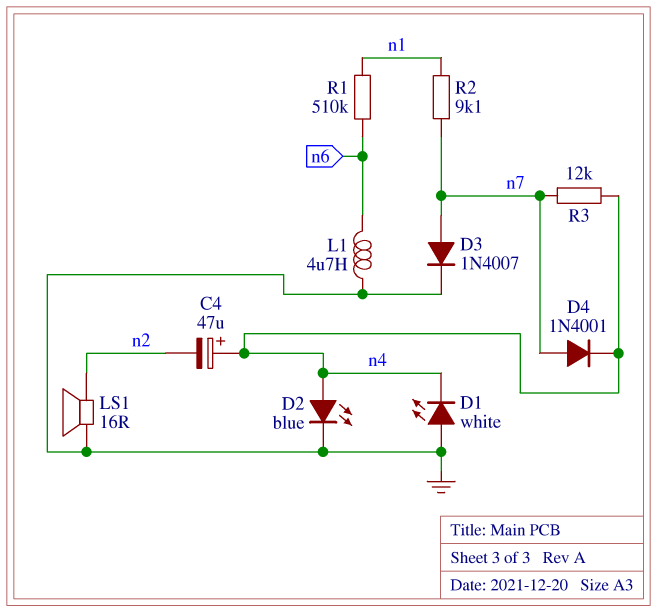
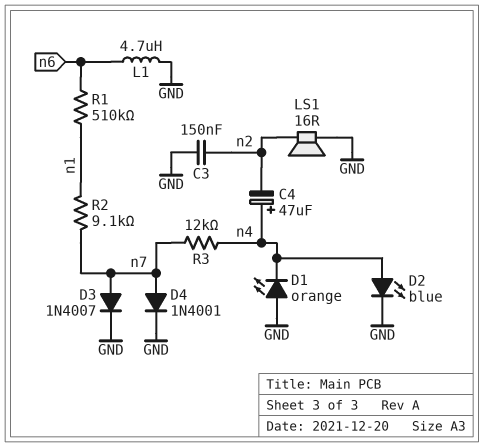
C3: none -> 150nF (GND, n2)
D1: LED white (A GND, K n4) -> LED orange (A GND, K n4)
D4: diode 1N4001 (A n7, K n4) -> diode 1N4001 (A n7, K GND)

